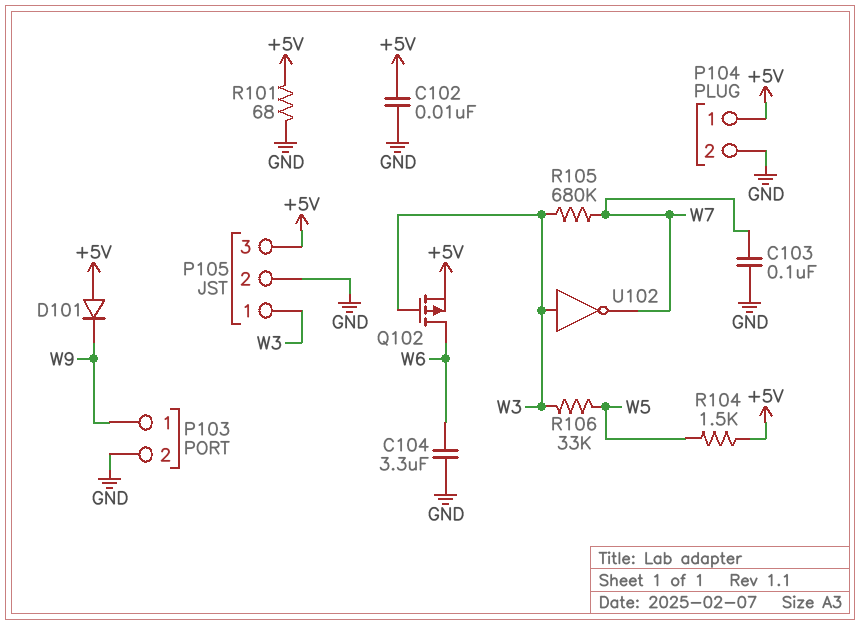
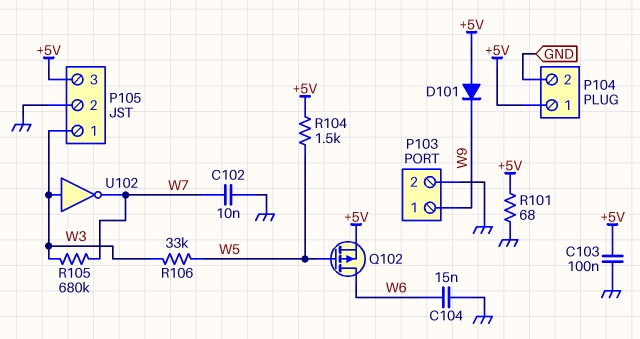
C102: 10nF (+5V, GND) -> 10nF (GND, W7)
C103: 100nF (GND, W7) -> 100nF (+5V, GND)
C104: 3.3uF (GND, W6) -> 15nF (GND, W6)
Q102: PMOS (G W3, D W6, S +5V) -> PMOS (G W5, D W6, S +5V)

